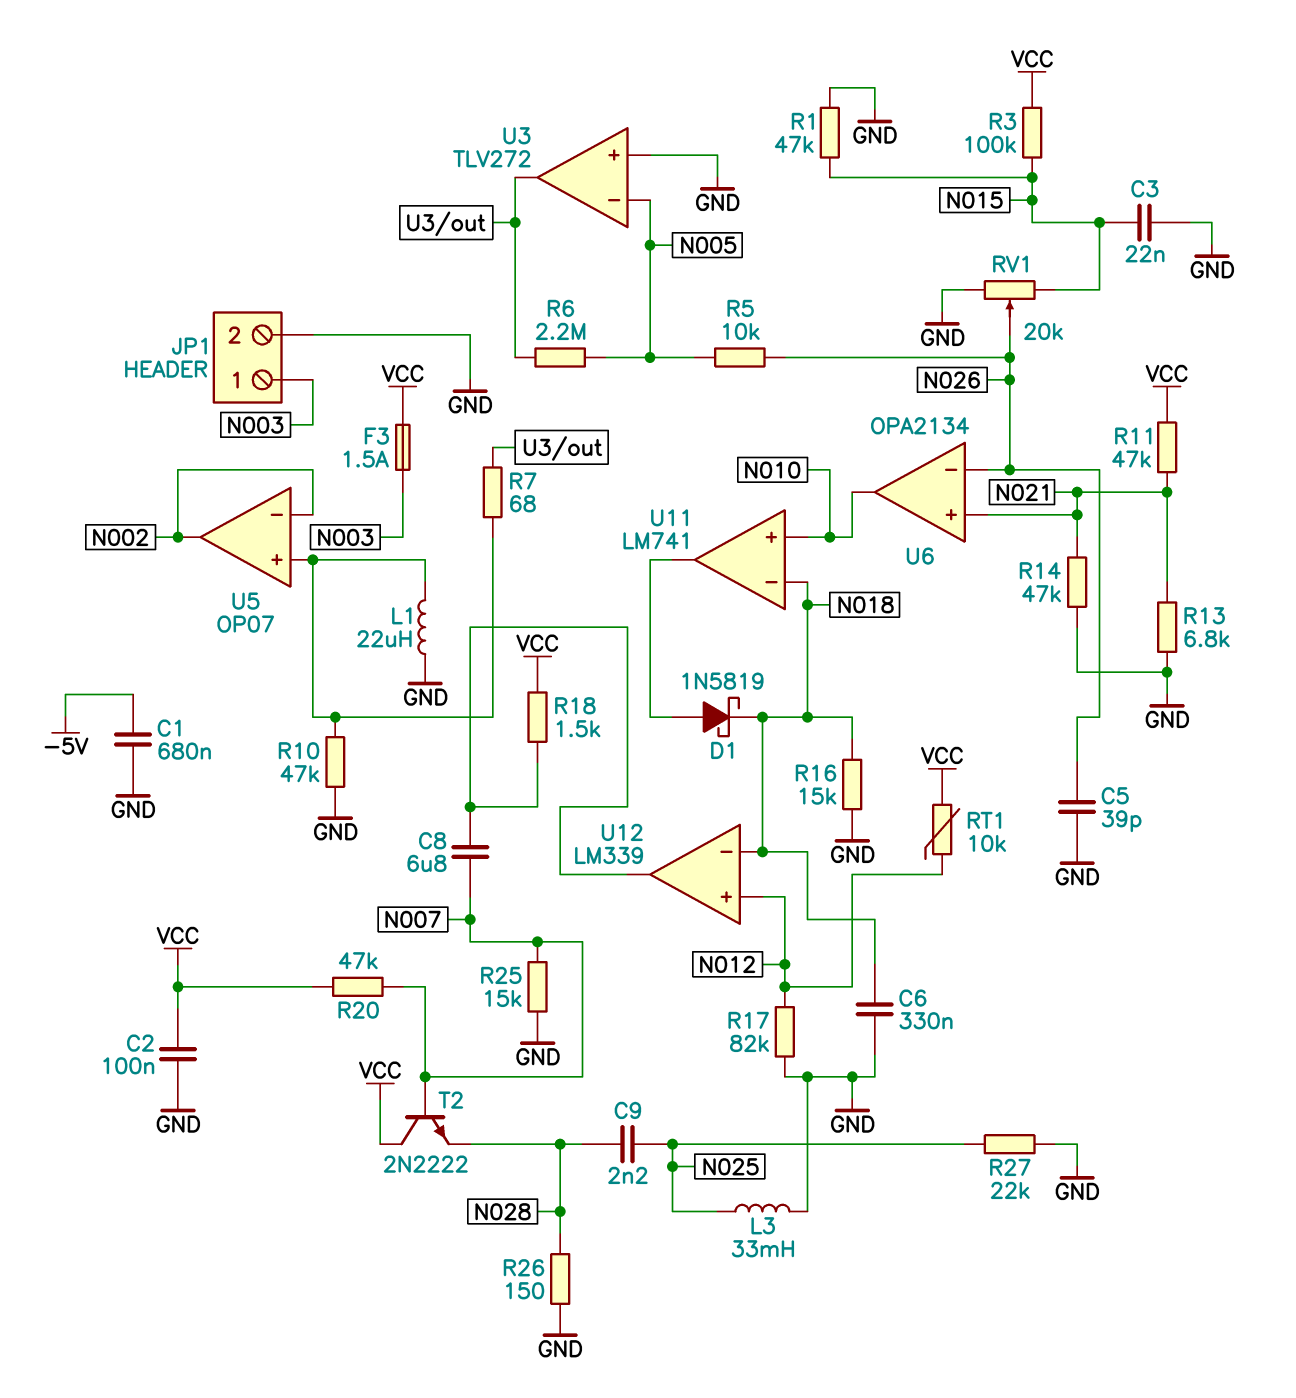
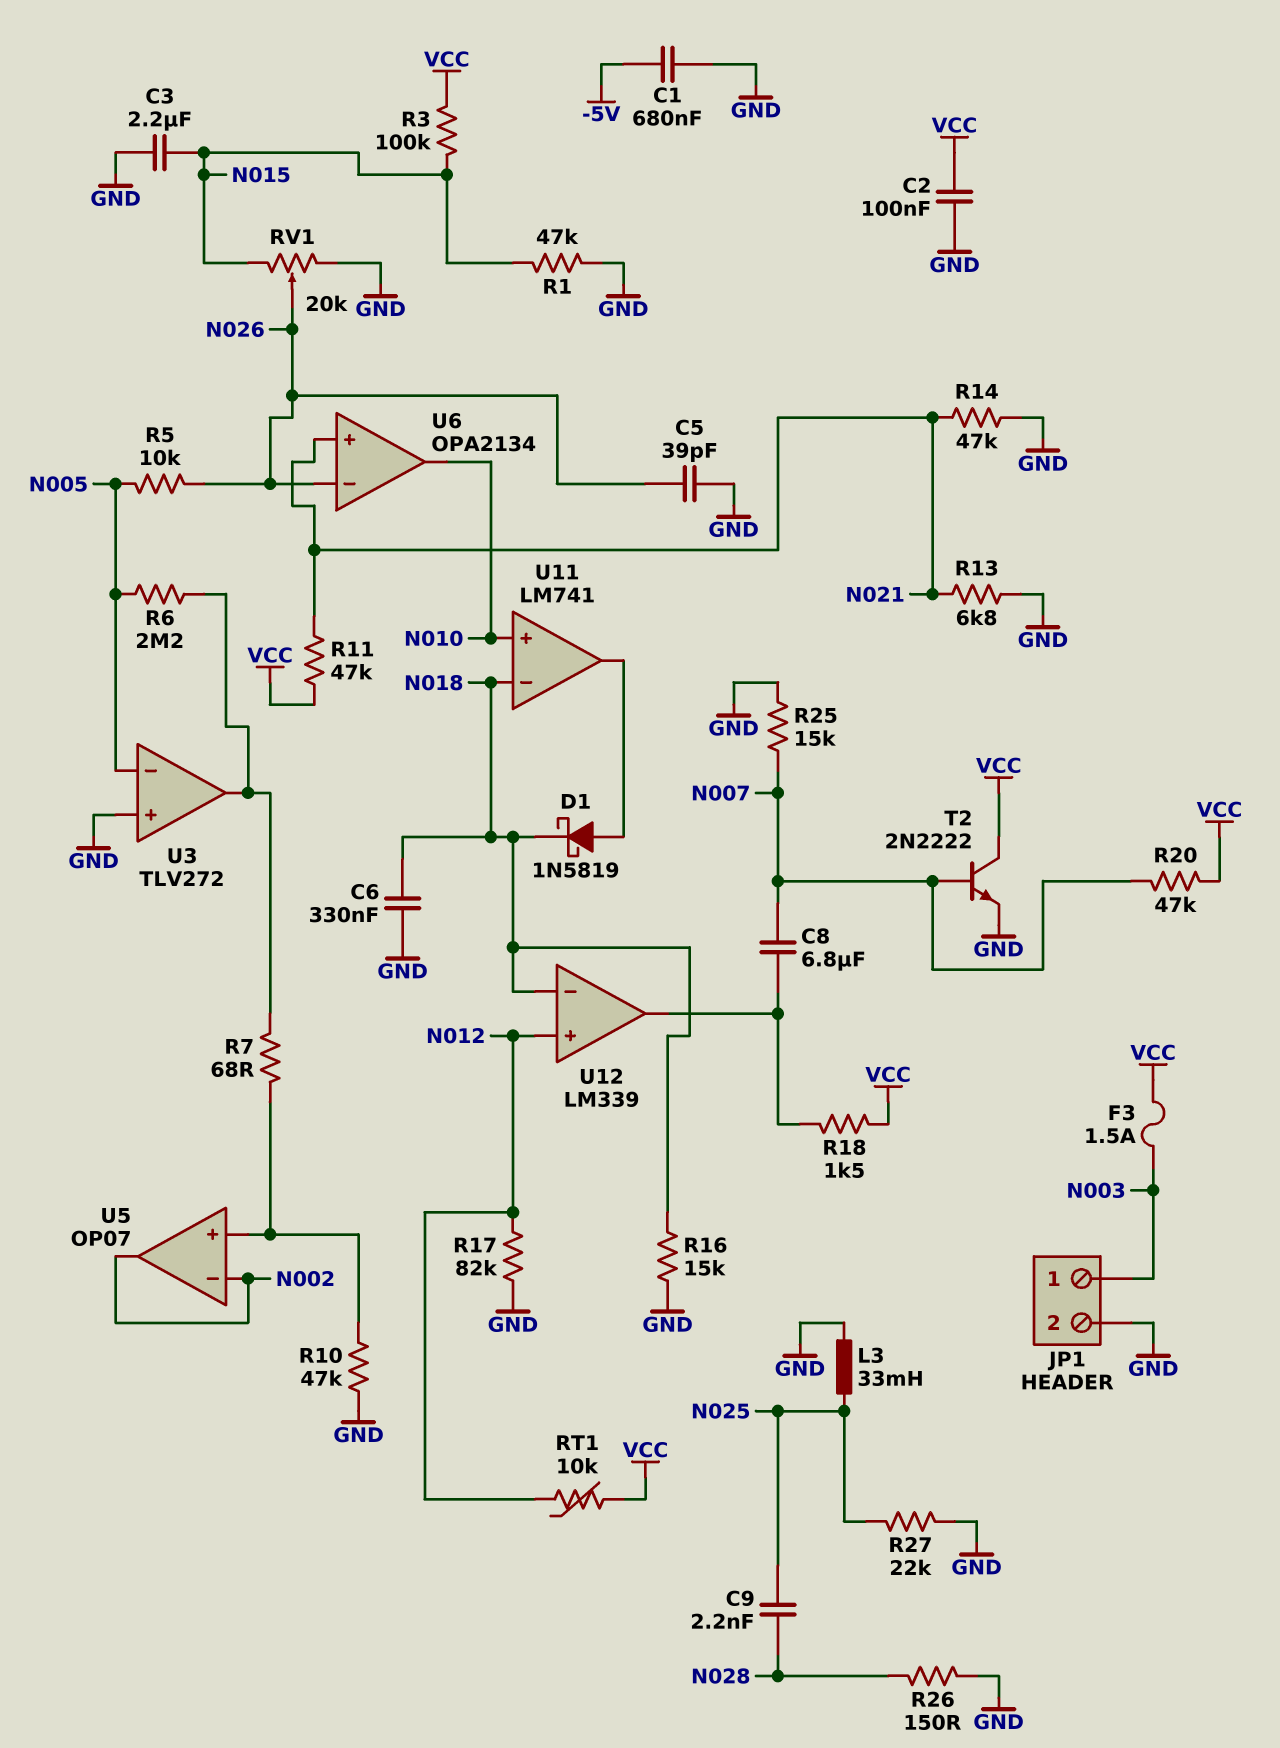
C3: 22nF (GND, N015) -> 2.2uF (GND, N015)
L1: 22uH (GND, U5/in+) -> none
T2: NPN 2N2222 (B N007, C VCC, E N028) -> NPN 2N2222 (B N007, C VCC, E GND)

